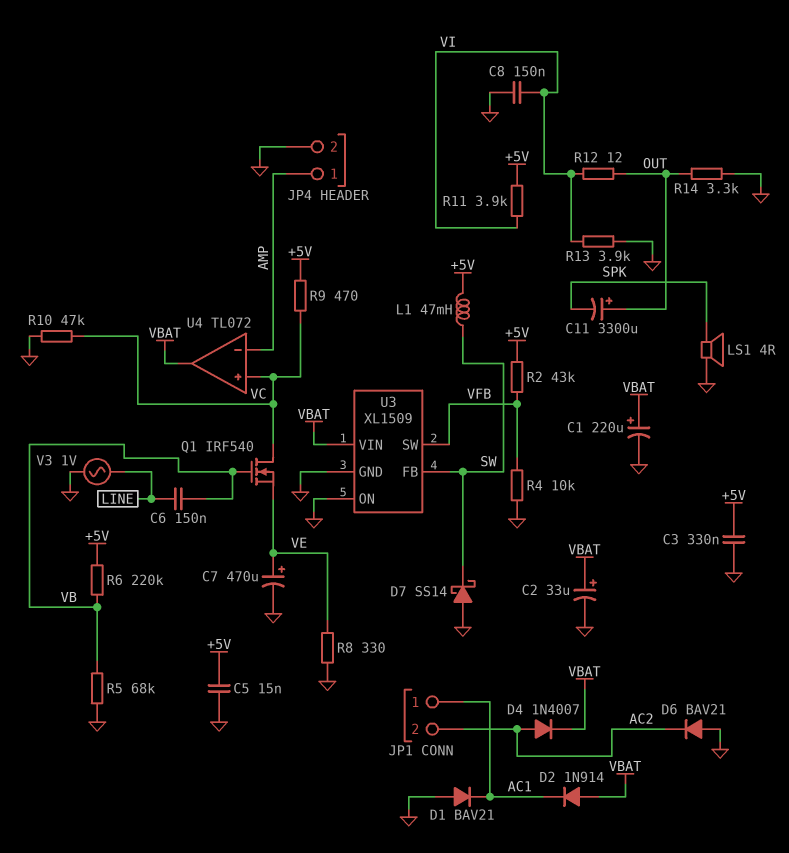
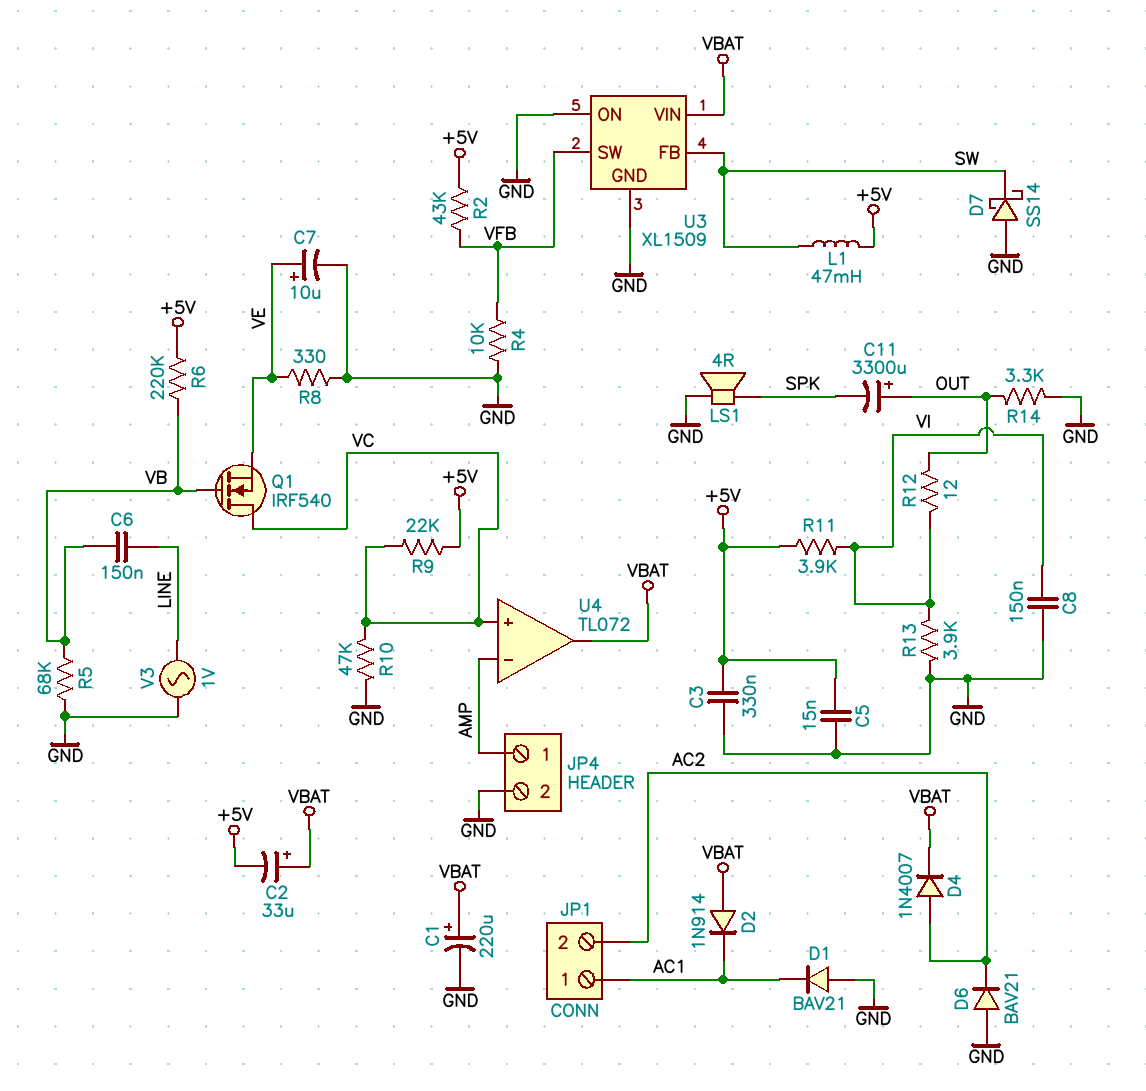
C2: 33uF (plus VBAT, minus GND) -> 33uF (plus VBAT, minus +5V)
C7: 470uF (plus VE, minus GND) -> 10uF (plus VE, minus GND)
R9: 470 (+5V, VC) -> 22k (+5V, VC)

